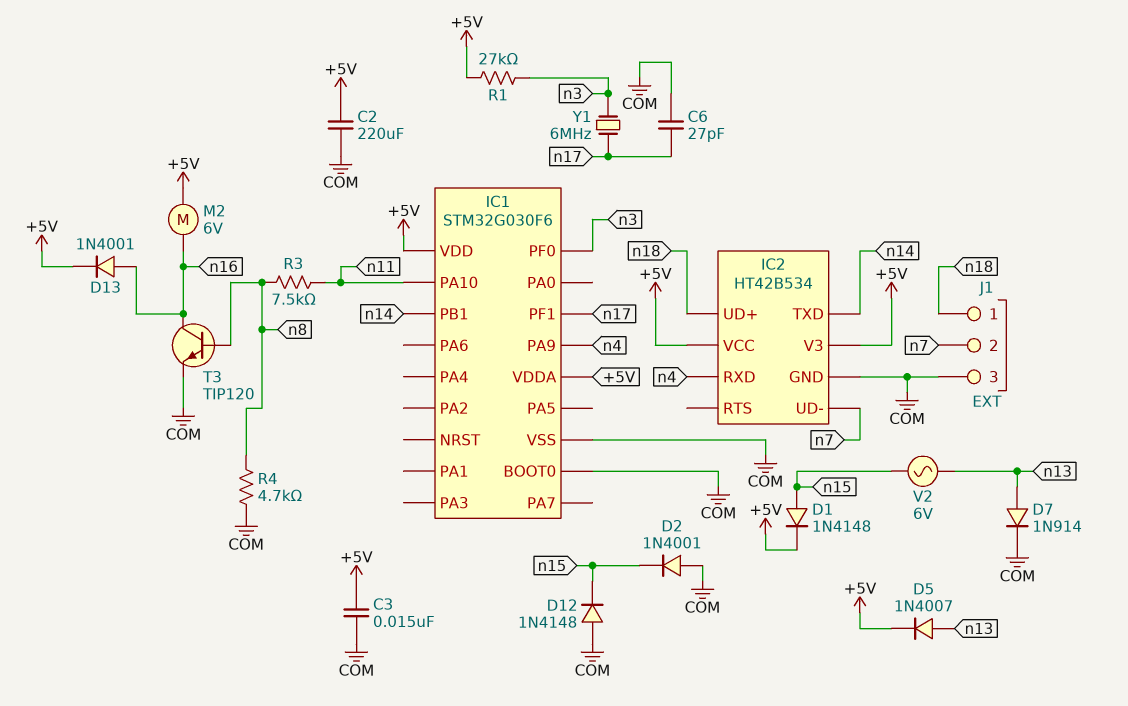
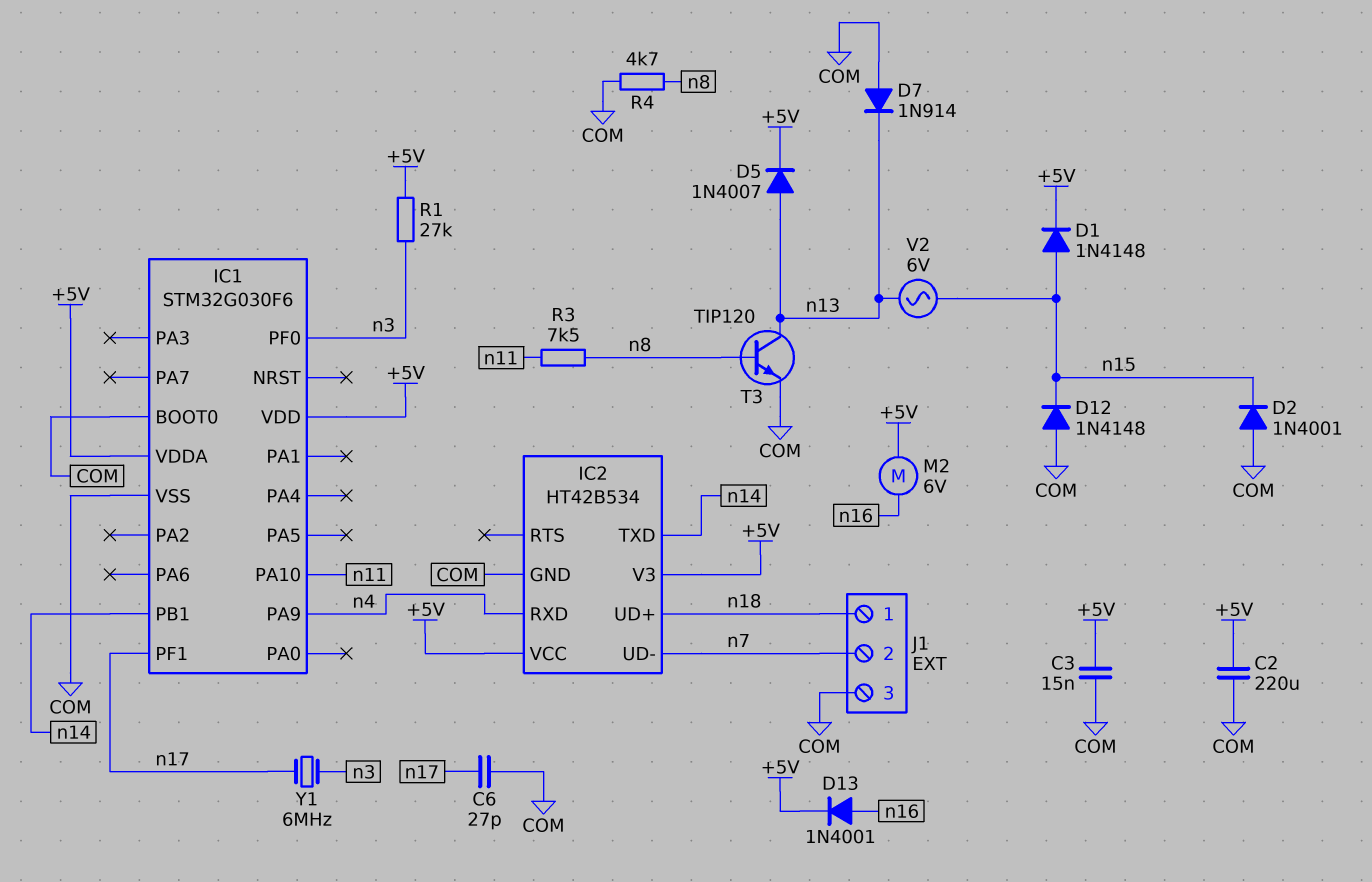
D7: diode 1N914 (A n13, K COM) -> diode 1N914 (A COM, K n13)
T3: NPN TIP120 (B n8, C n16, E COM) -> NPN TIP120 (B n8, C n13, E COM)

